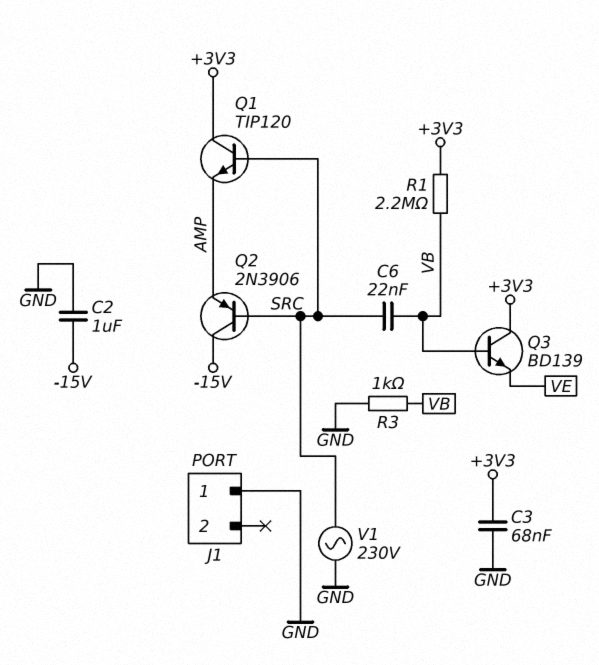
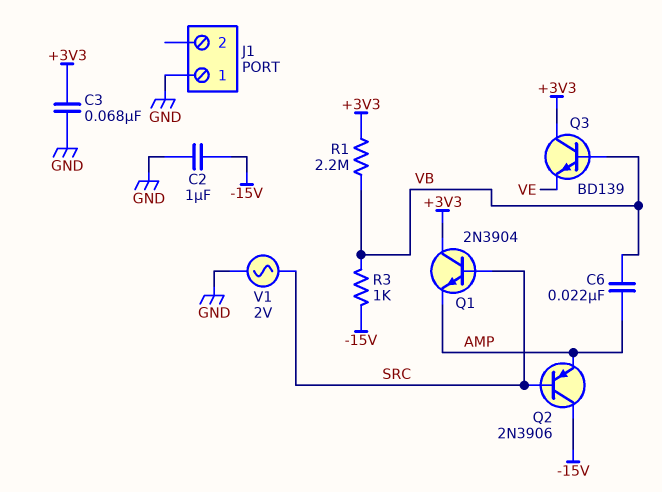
C6: 22nF (SRC, VB) -> 22nF (AMP, VB)
Q1: NPN TIP120 (B SRC, C +3V3, E AMP) -> NPN 2N3904 (B SRC, C +3V3, E AMP)
R3: 1k (GND, VB) -> 1k (-15V, VB)
V1: AC 230V (GND, SRC) -> AC 2V (GND, SRC)

